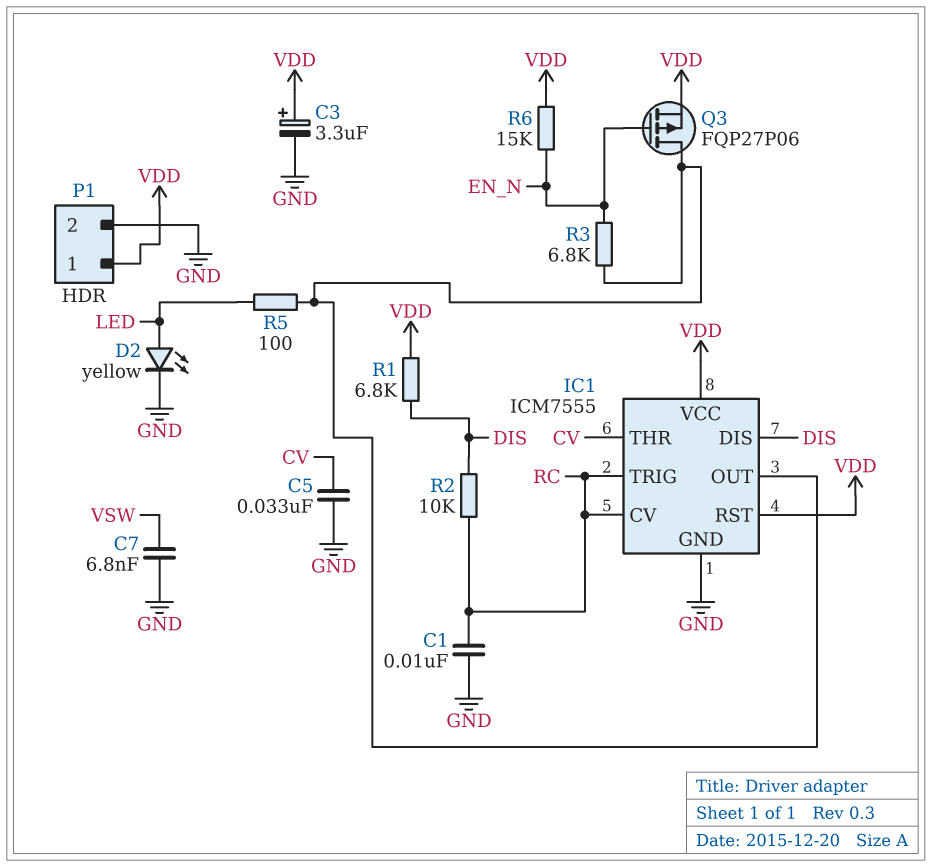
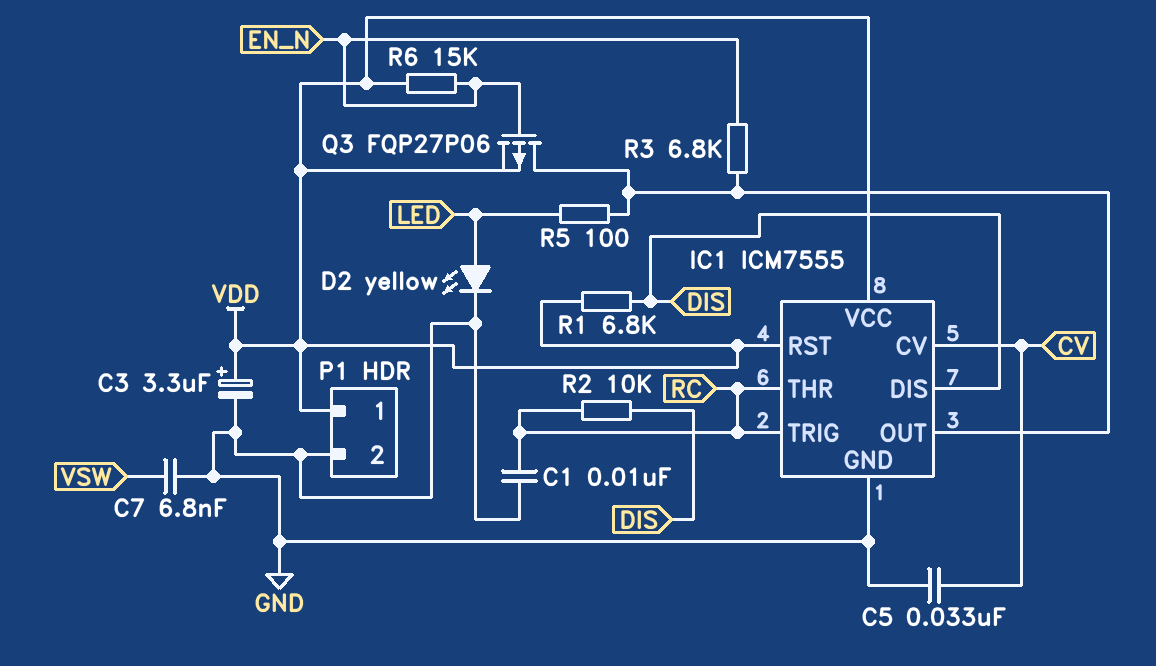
IC1 pin CV: RC -> CV
IC1 pin THR: CV -> RC

